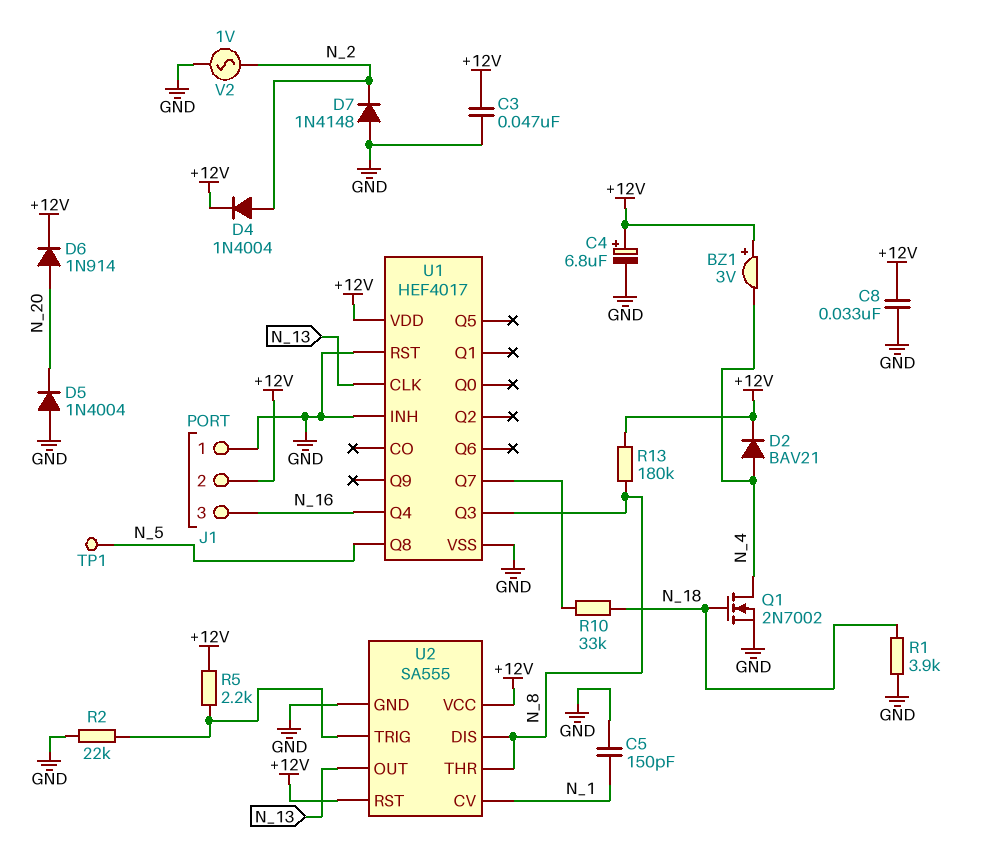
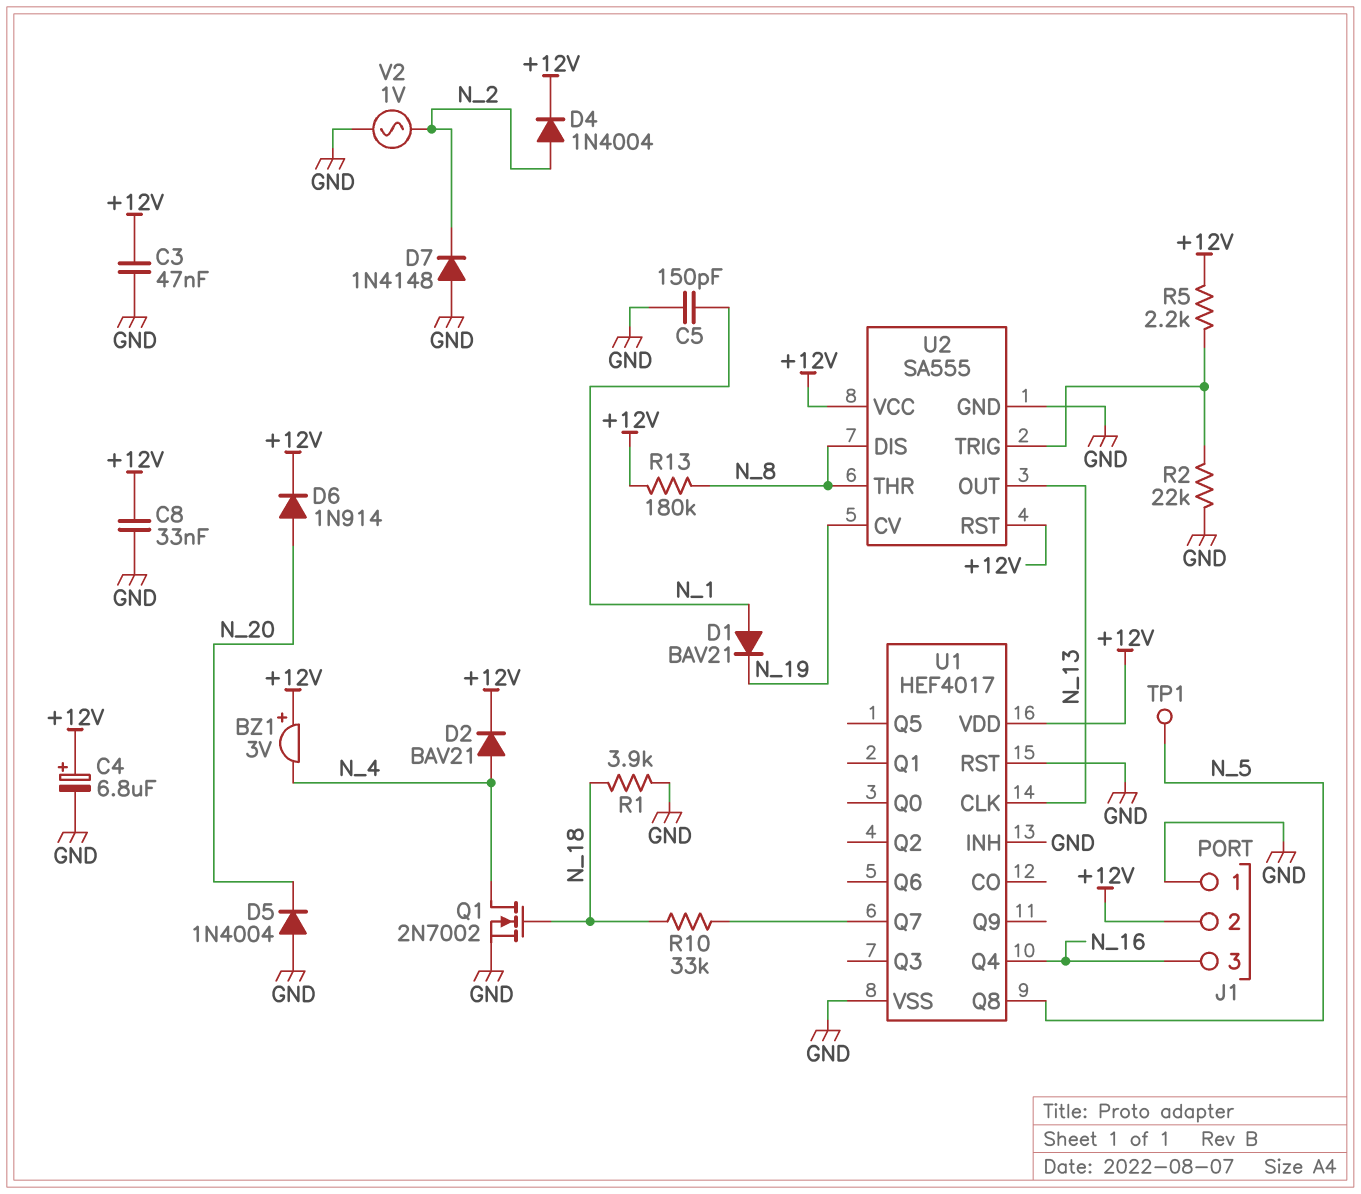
D1: none -> diode BAV21 (A N_1, K N_19)
U1 pin Q3: N_8 -> none
U2 pin CV: N_1 -> N_19

